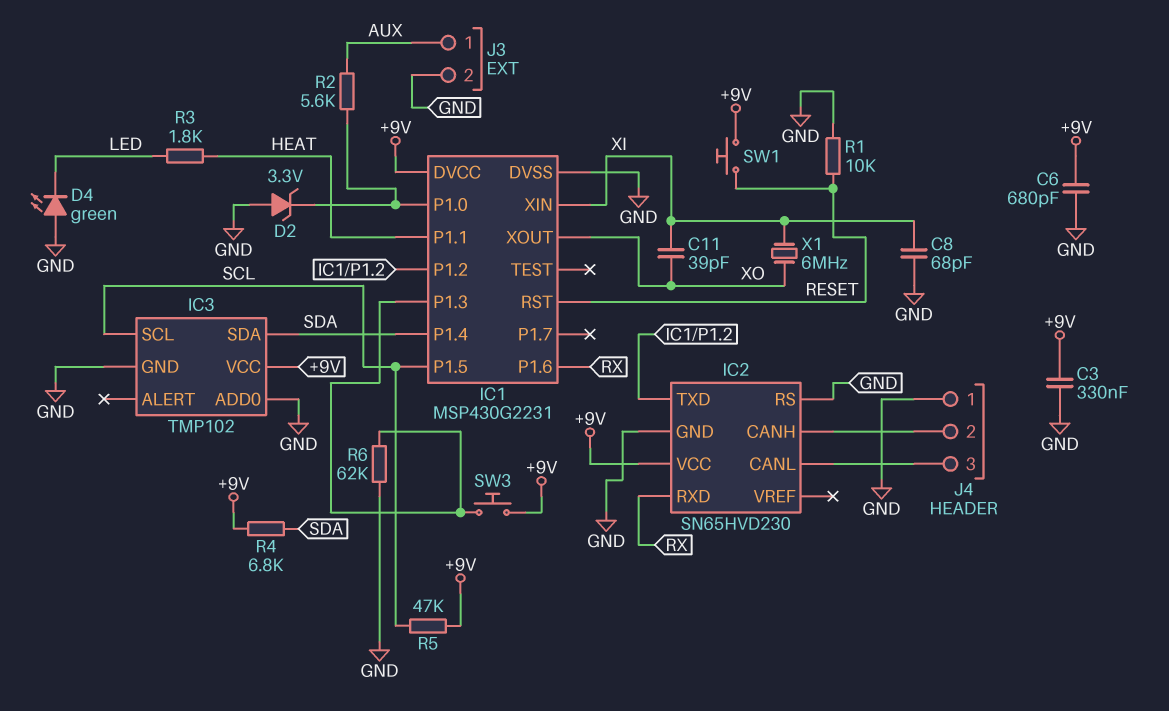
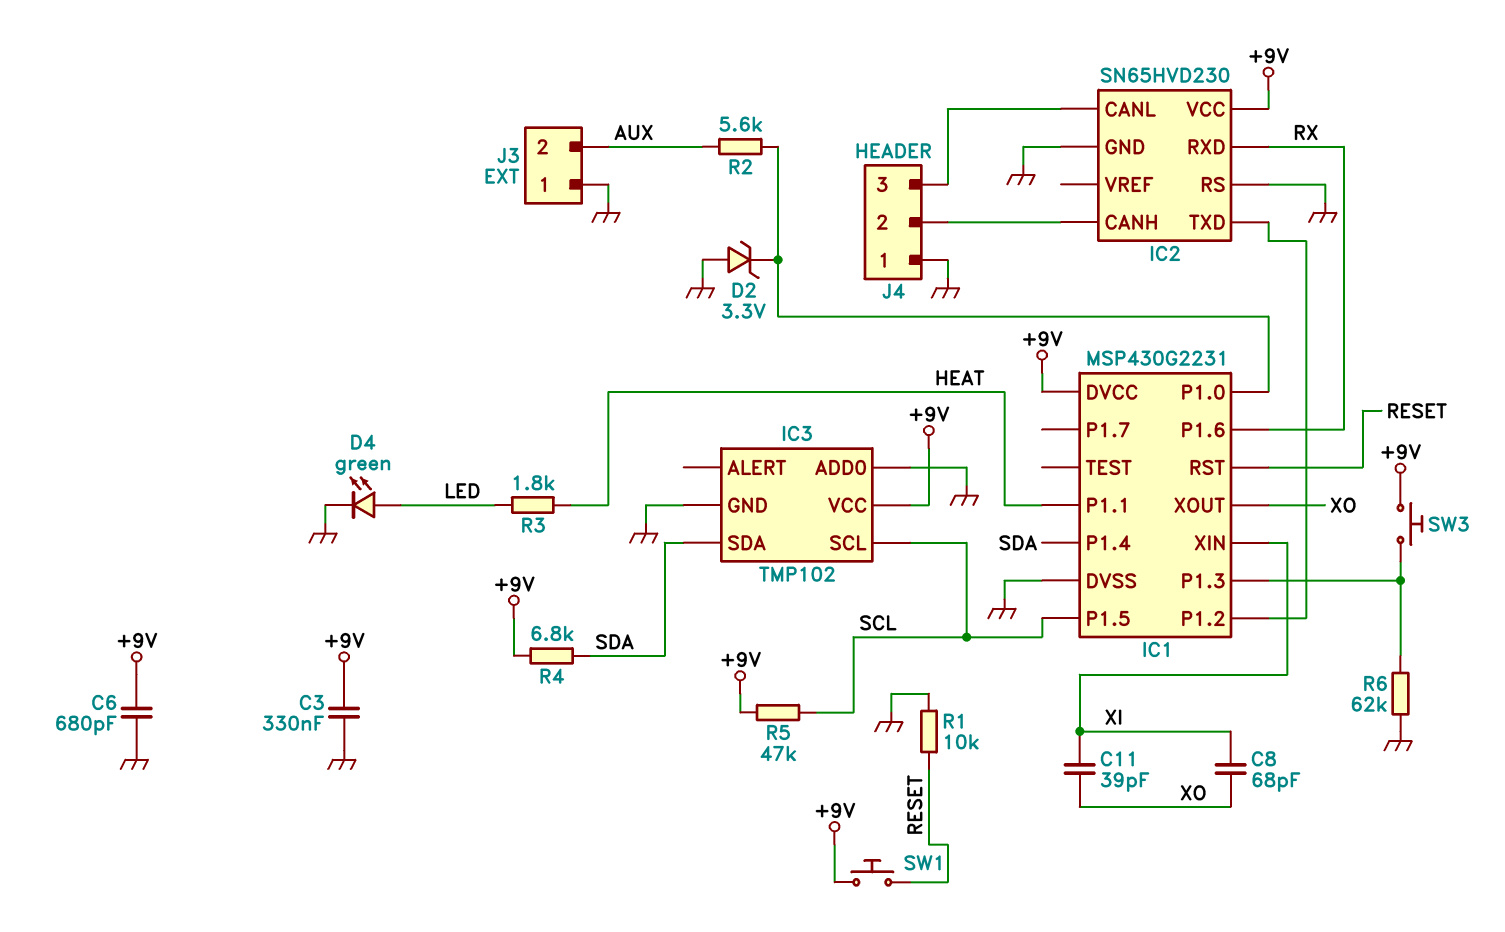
C8: 68pF (GND, XI) -> 68pF (XI, XO)
D4: LED green (A GND, K LED) -> LED green (A LED, K GND)
J3 pin 1: AUX -> GND
J3 pin 2: GND -> AUX
X1: 6MHz (XI, XO) -> none

